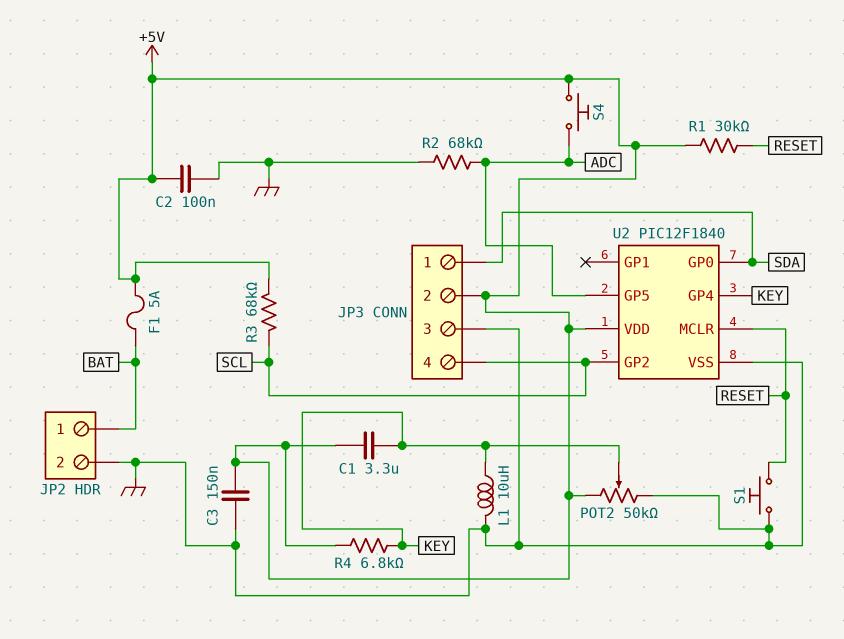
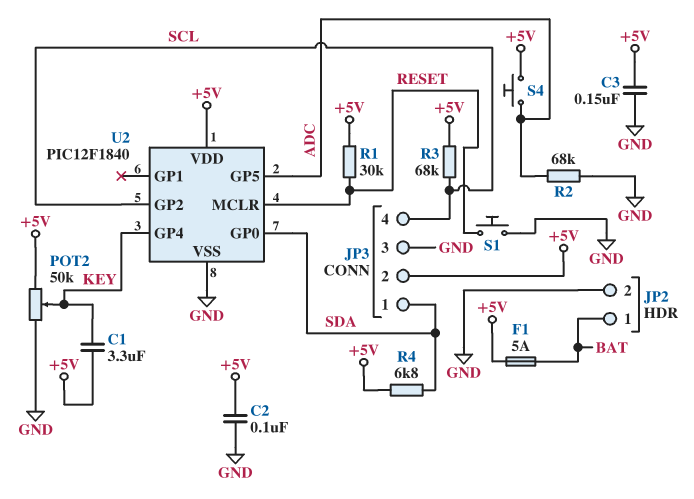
L1: 10uH (GND, KEY) -> none
R4: 6.8k (+5V, KEY) -> 6.8k (+5V, SDA)

